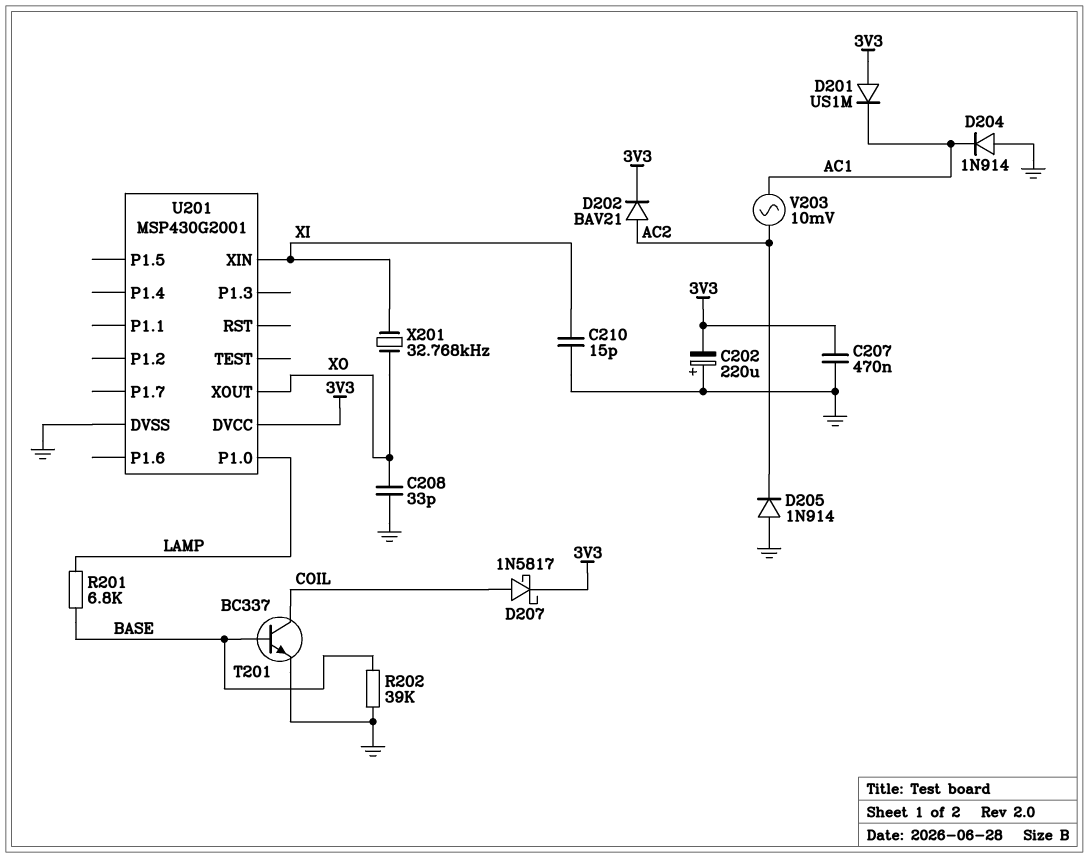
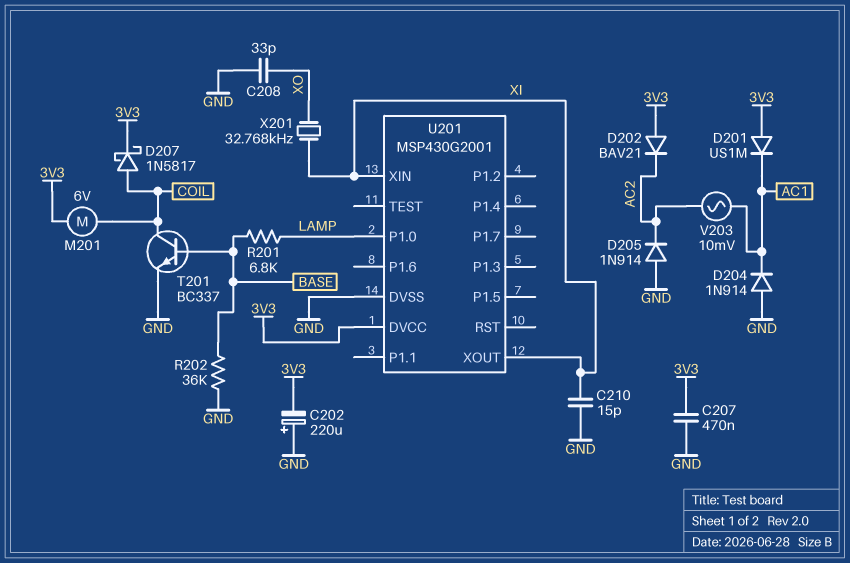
D202: diode BAV21 (A AC2, K 3V3) -> diode BAV21 (A 3V3, K AC2)
M201: none -> motor 6V (3V3, COIL)
R202: 39k (BASE, GND) -> 36k (BASE, GND)
U201 pin XOUT: XO -> XI

